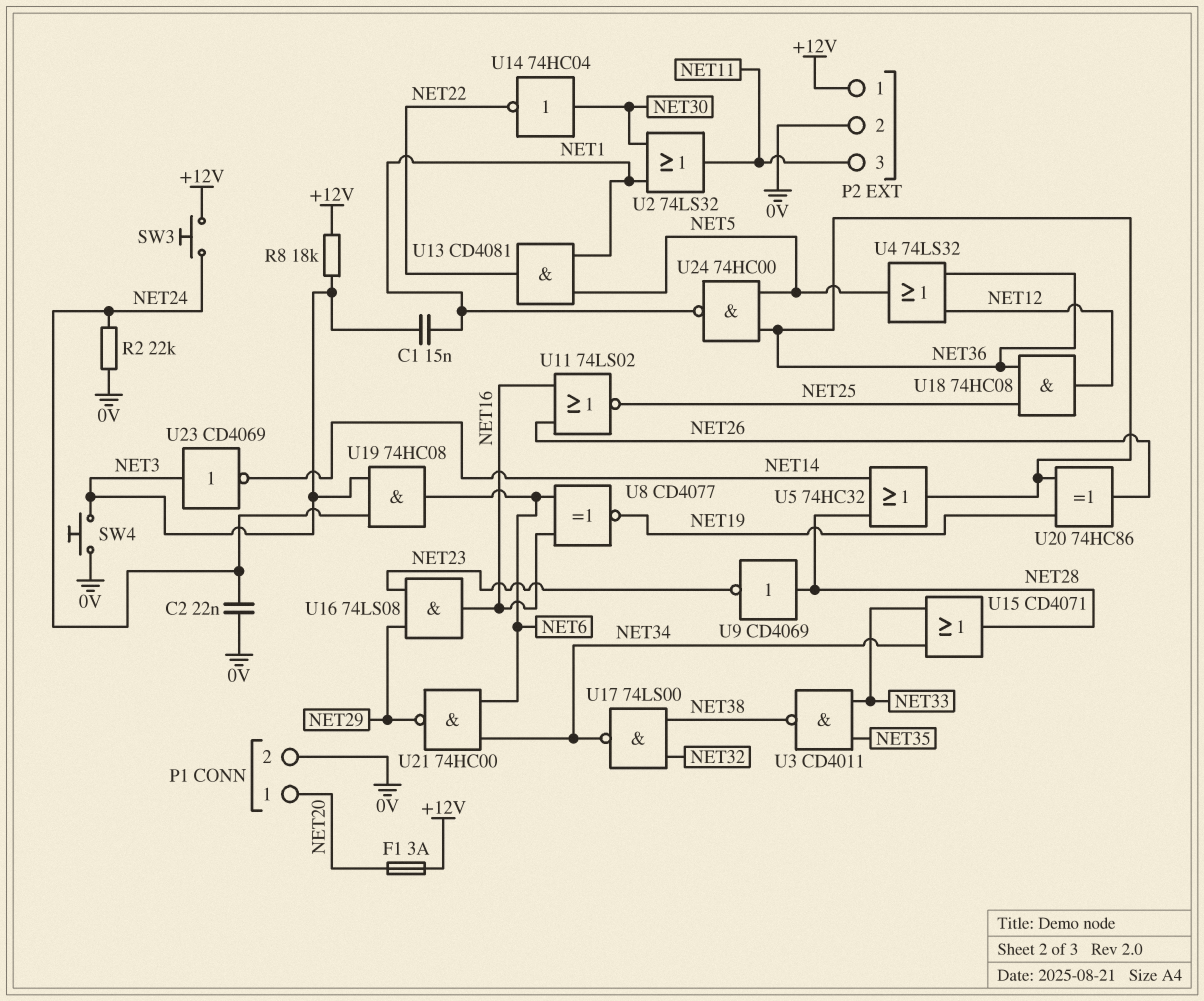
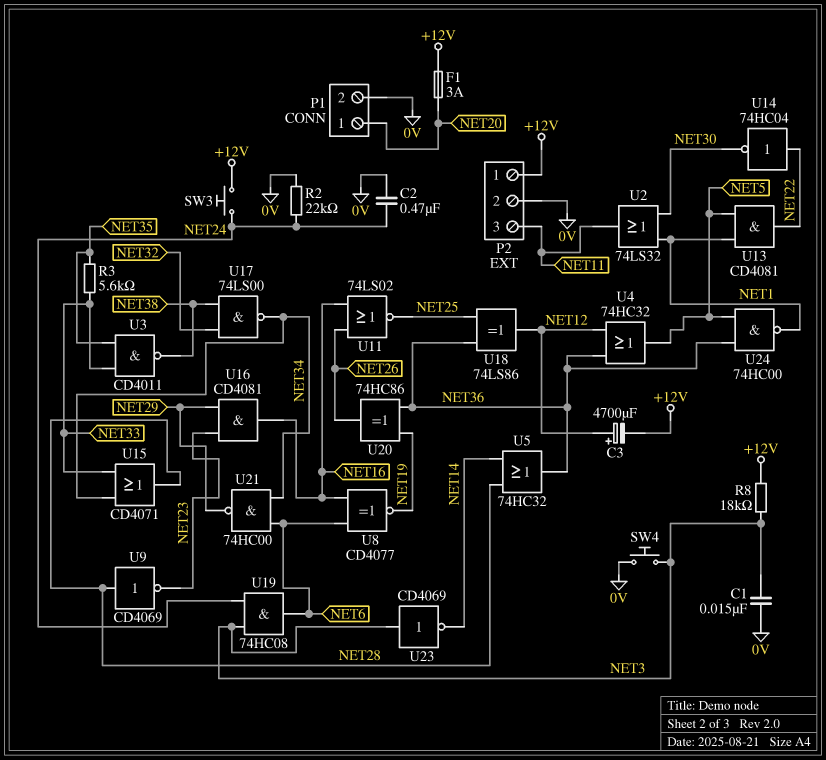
C1: 15nF (NET1, NET3) -> 15nF (0V, NET3)
C2: 22nF (0V, NET24) -> 470nF (0V, NET24)
C3: none -> 4700uF (plus NET12, minus +12V)
R3: none -> 5.6k (NET33, NET35)
U4: OR 74LS32 (in NET12, in NET36, out NET5) -> OR 74HC32 (in NET12, in NET36, out NET5)
U14: NOT 74HC04 (in NET30, out NET22) -> NOT 74HC04 (in NET22, out NET30)
U16: AND 74LS08 (in NET23, in NET29, out NET16) -> AND CD4081 (in NET23, in NET29, out NET16)
U18: AND 74HC08 (in NET25, in NET36, out NET12) -> XOR 74LS86 (in NET25, in NET36, out NET12)

